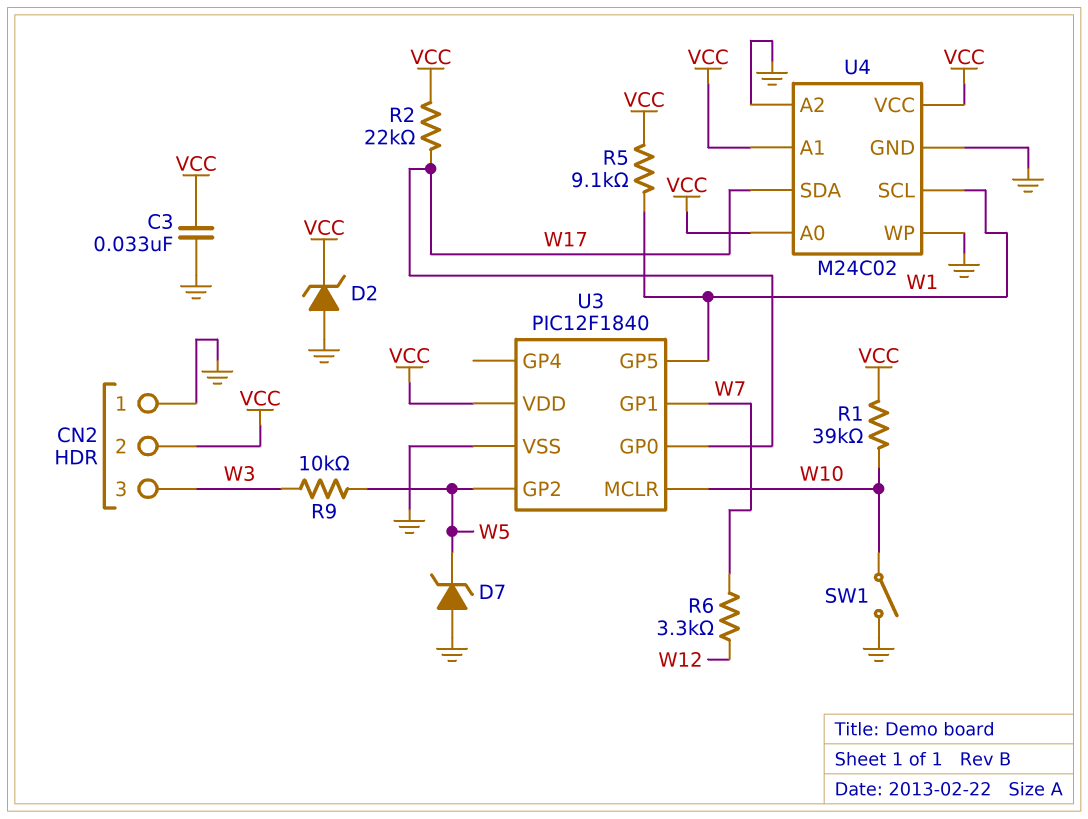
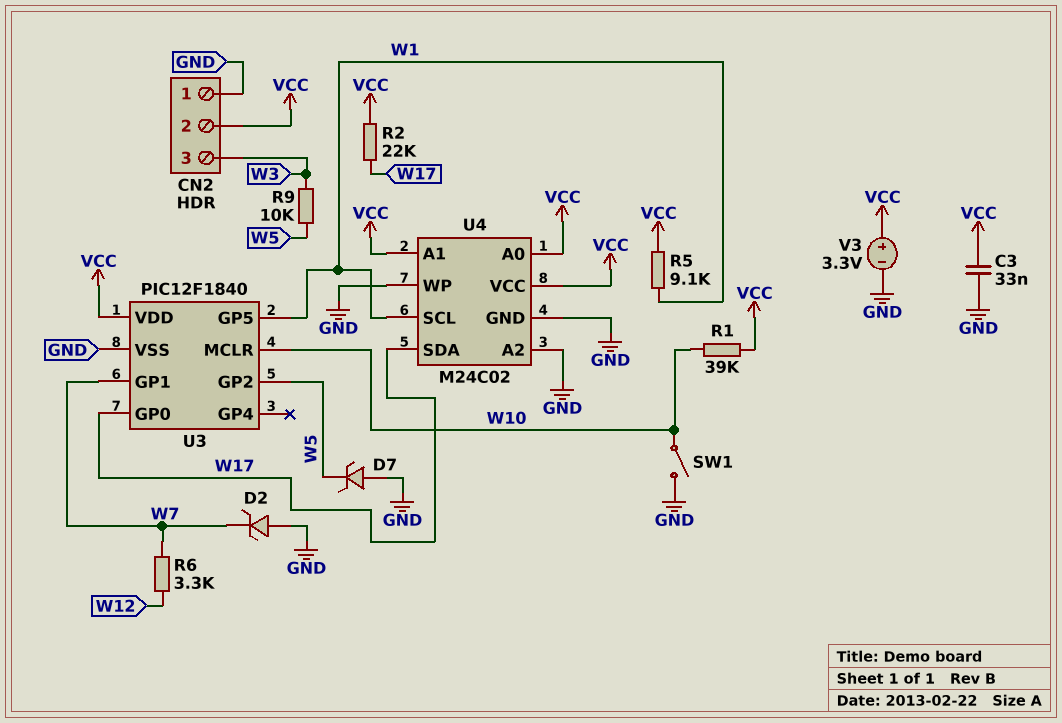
D2: zener (A GND, K VCC) -> zener (A GND, K W7)
V3: none -> 3.3V (plus VCC, minus GND)

